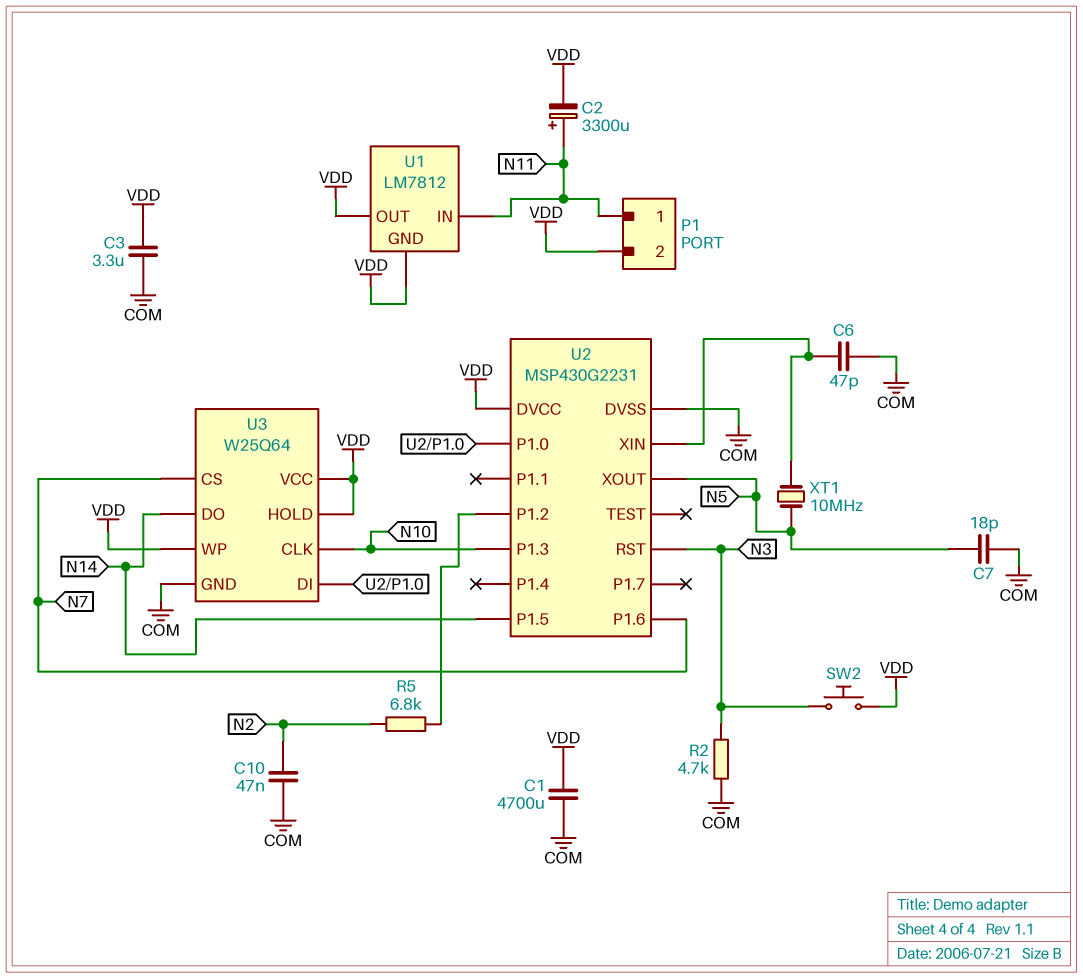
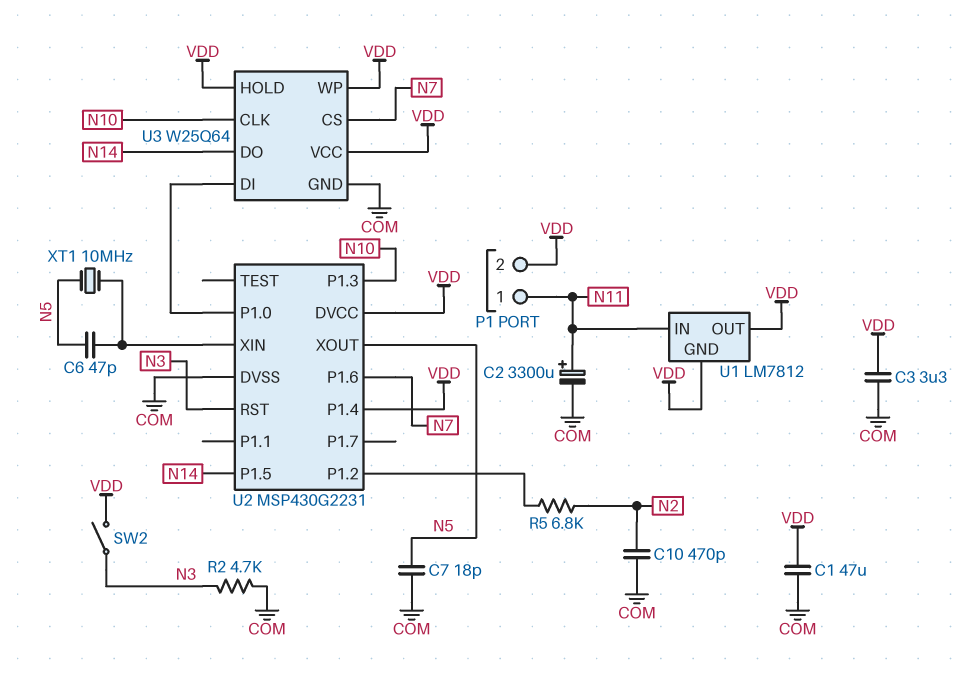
C1: 4700uF (COM, VDD) -> 47uF (COM, VDD)
C2: 3300uF (plus N11, minus VDD) -> 3300uF (plus N11, minus COM)
C6: 47pF (COM, U2/XIN) -> 47pF (N5, U2/XIN)
C10: 47nF (COM, N2) -> 470pF (COM, N2)
SW2: button (N3, VDD) -> switch (N3, VDD)
U2 pin P1.4: none -> VDD

